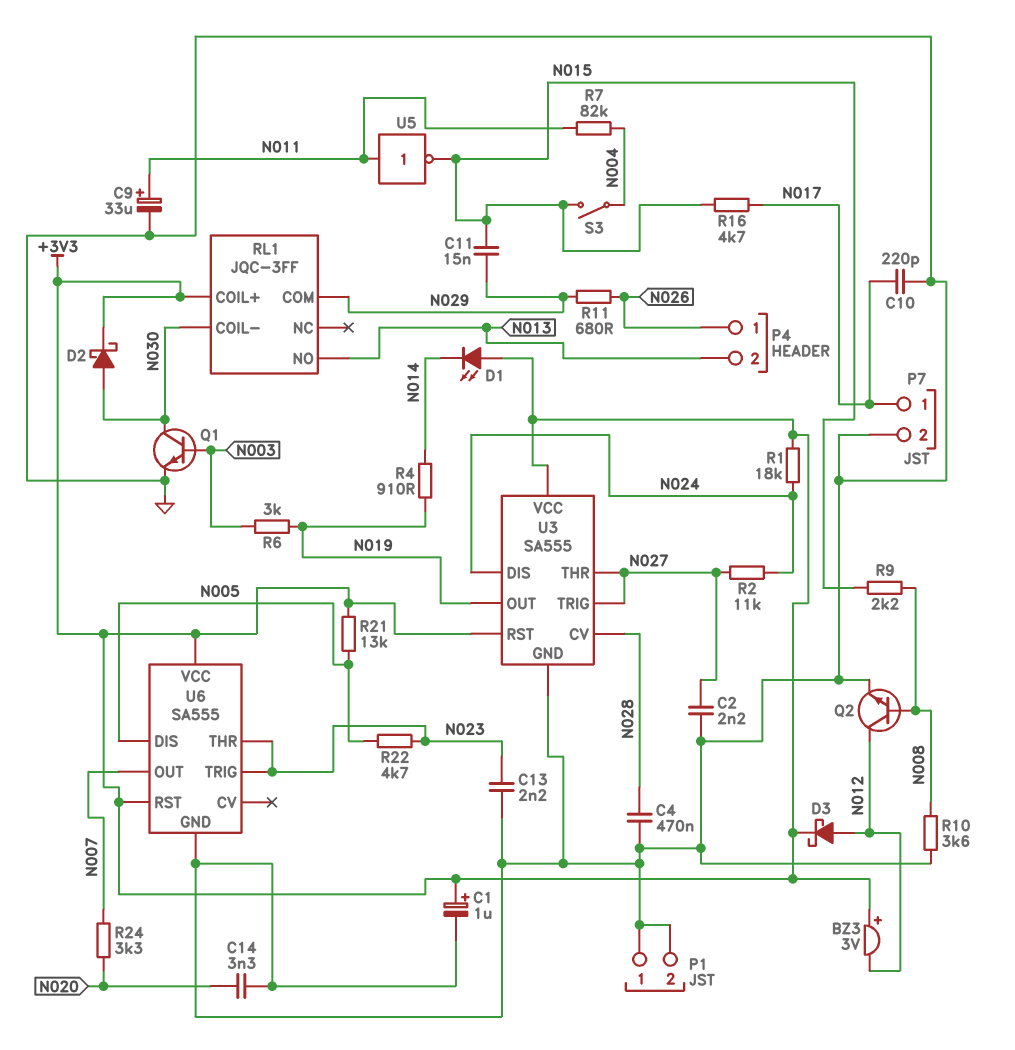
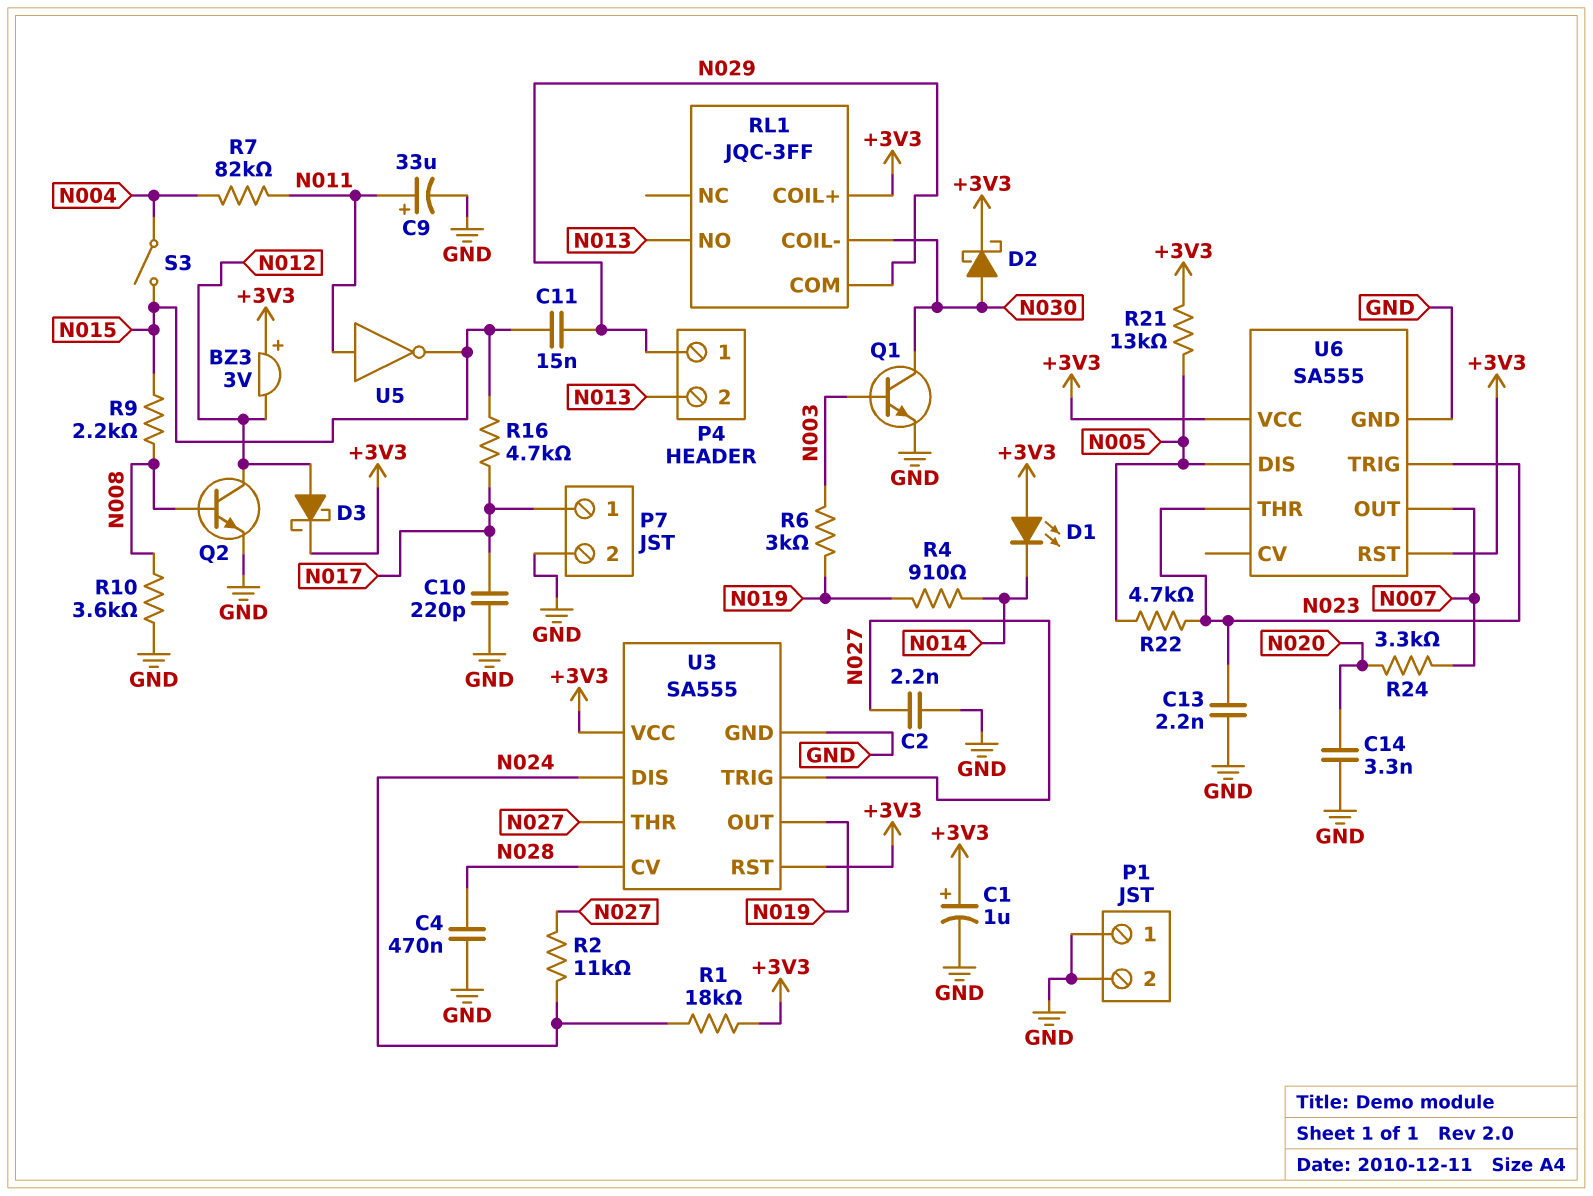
P4 pin 1: N026 -> N029
R11: 680 (N026, N029) -> none

